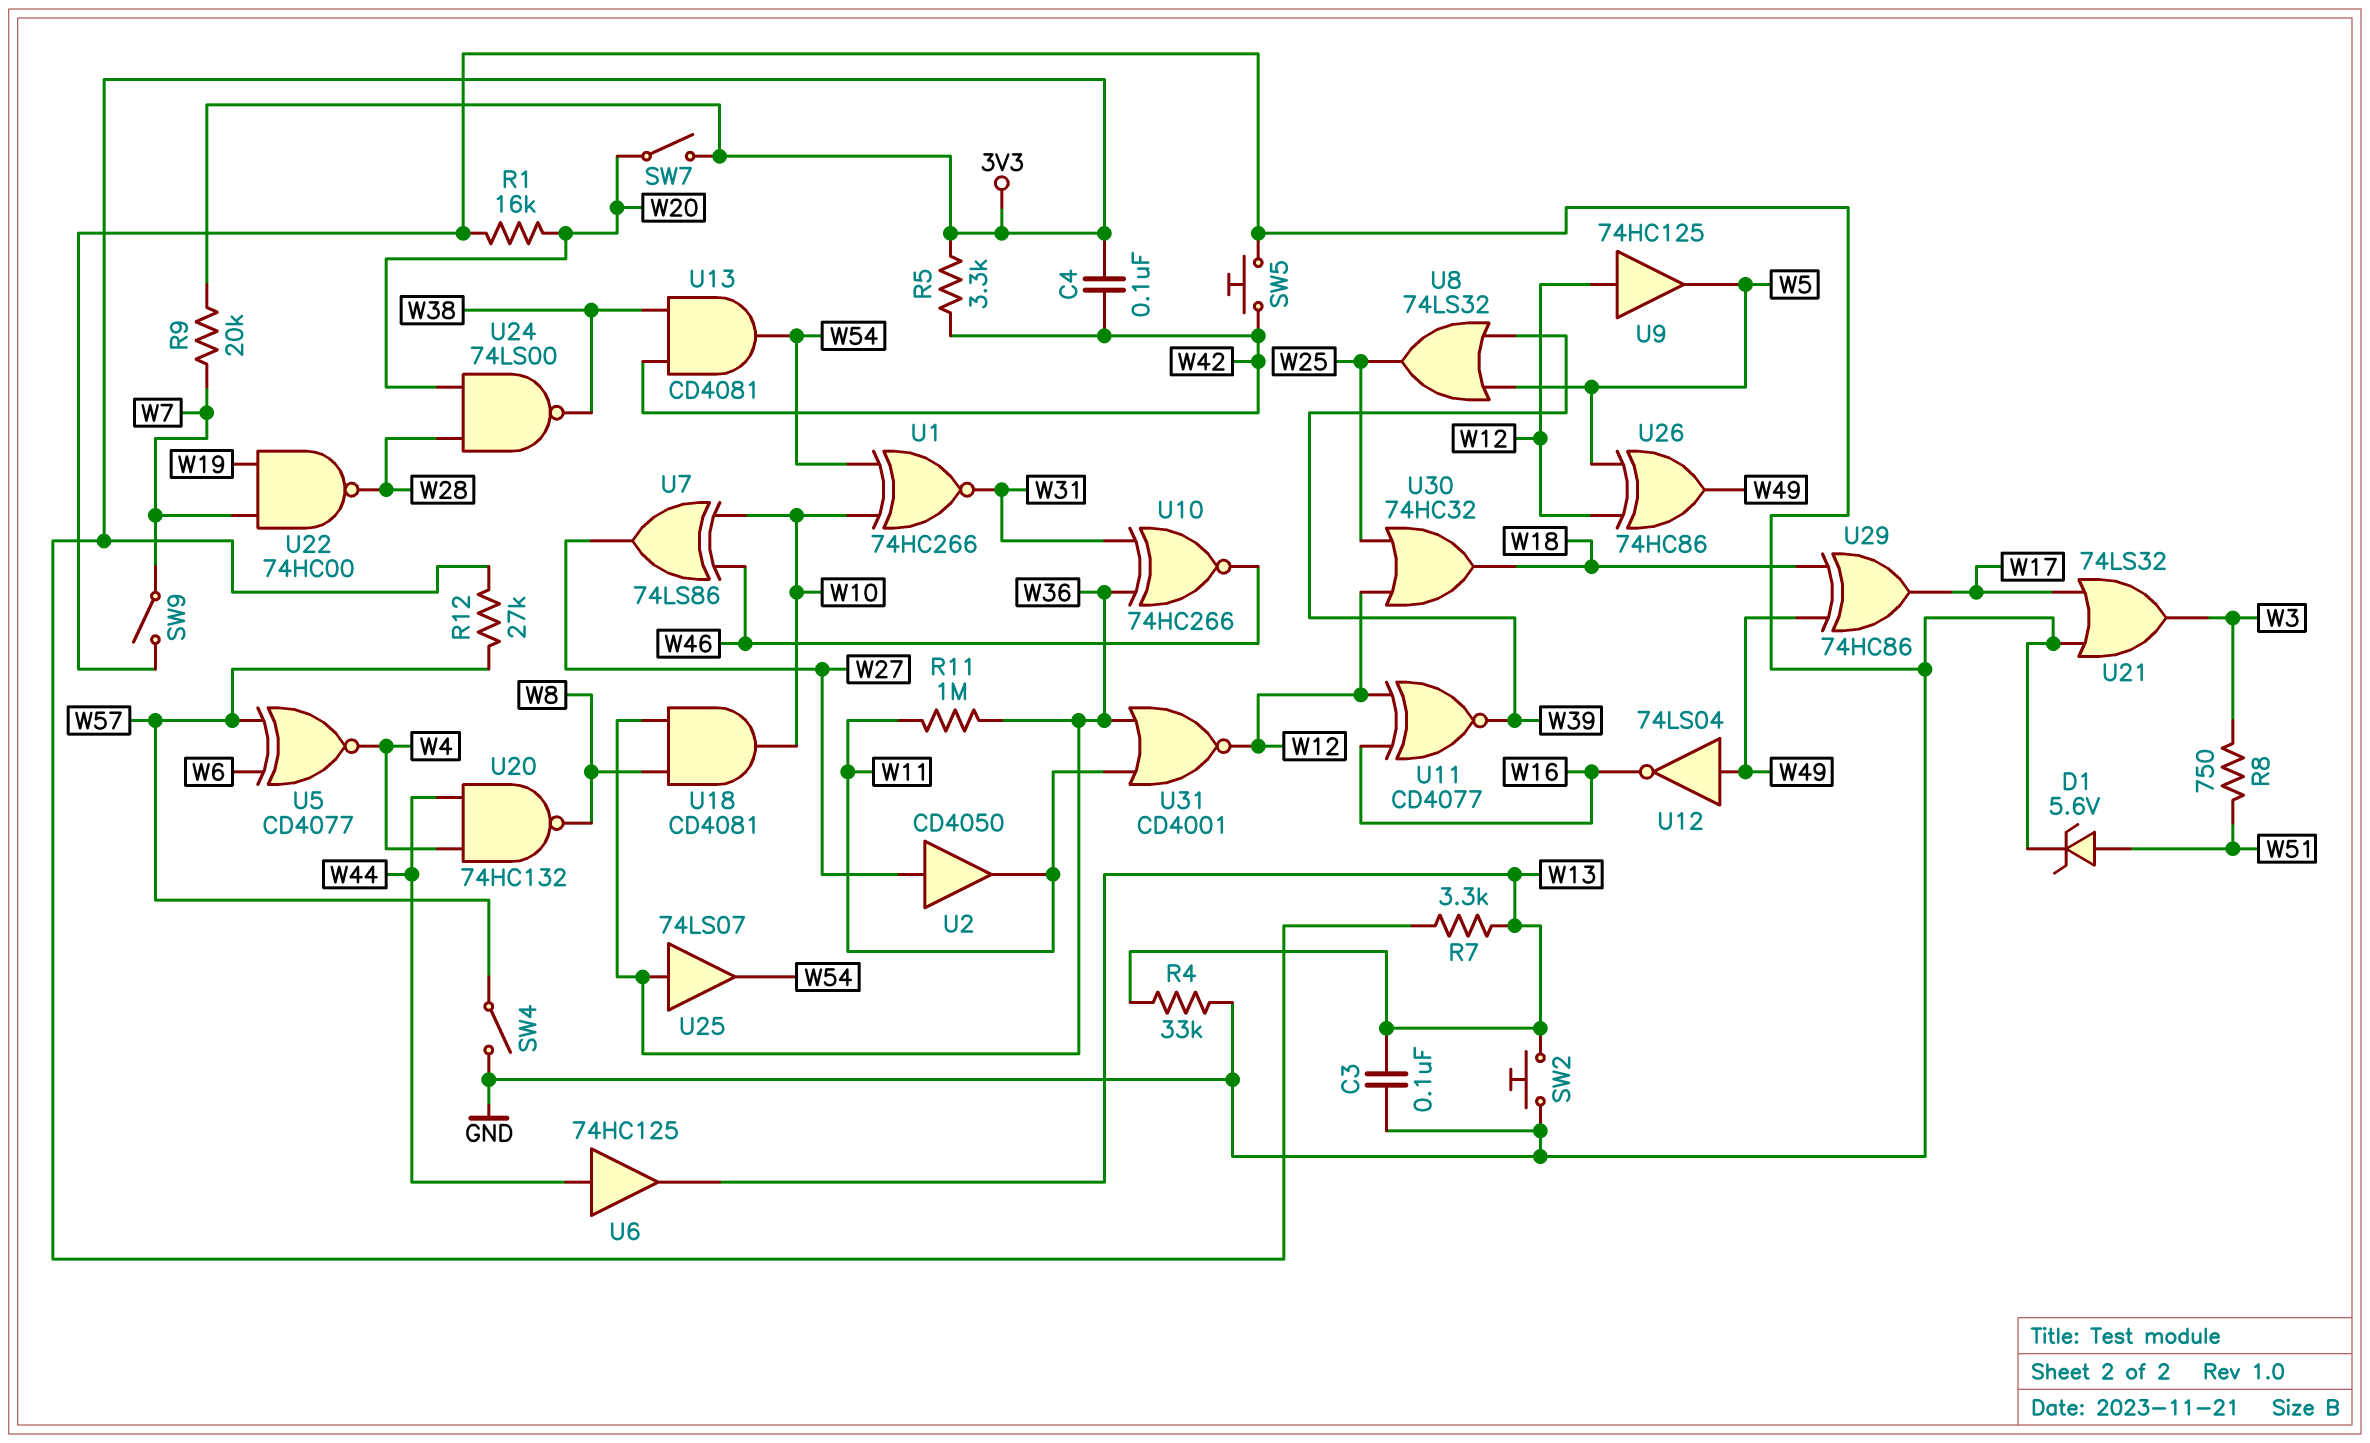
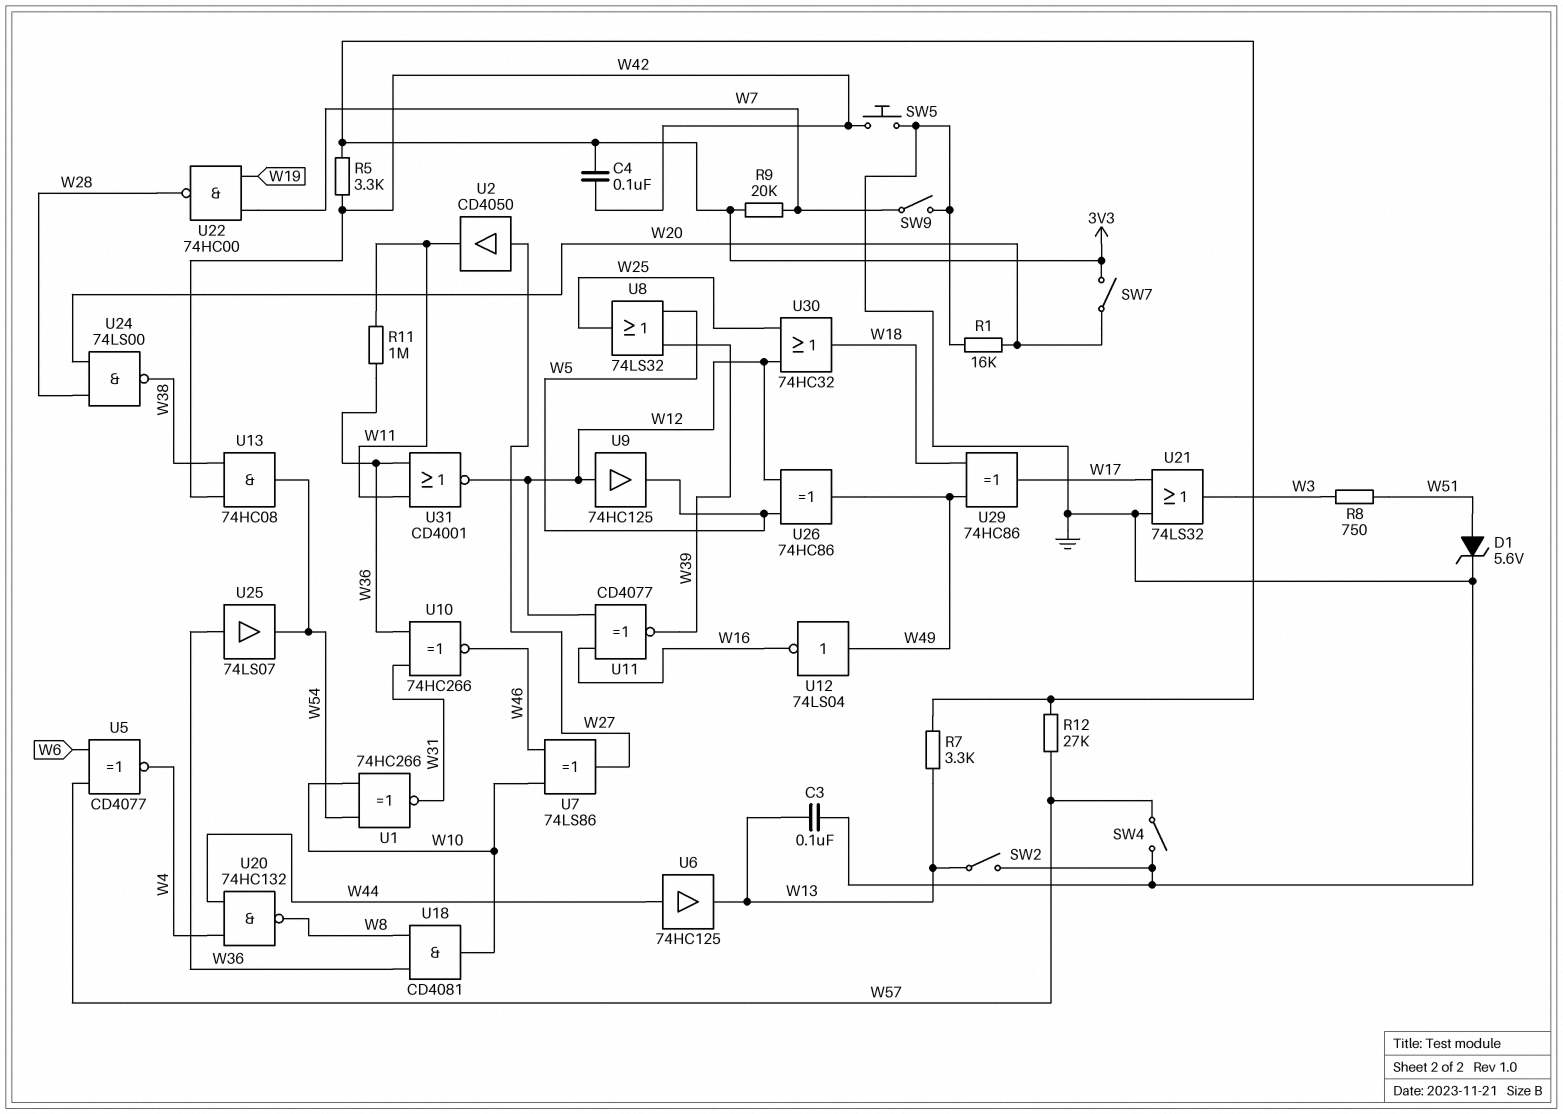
R4: 33k (GND, W13) -> none
SW2: button (GND, W13) -> switch (GND, W13)
U13: AND CD4081 (in W38, in W42, out W54) -> AND 74HC08 (in W38, in W42, out W54)

